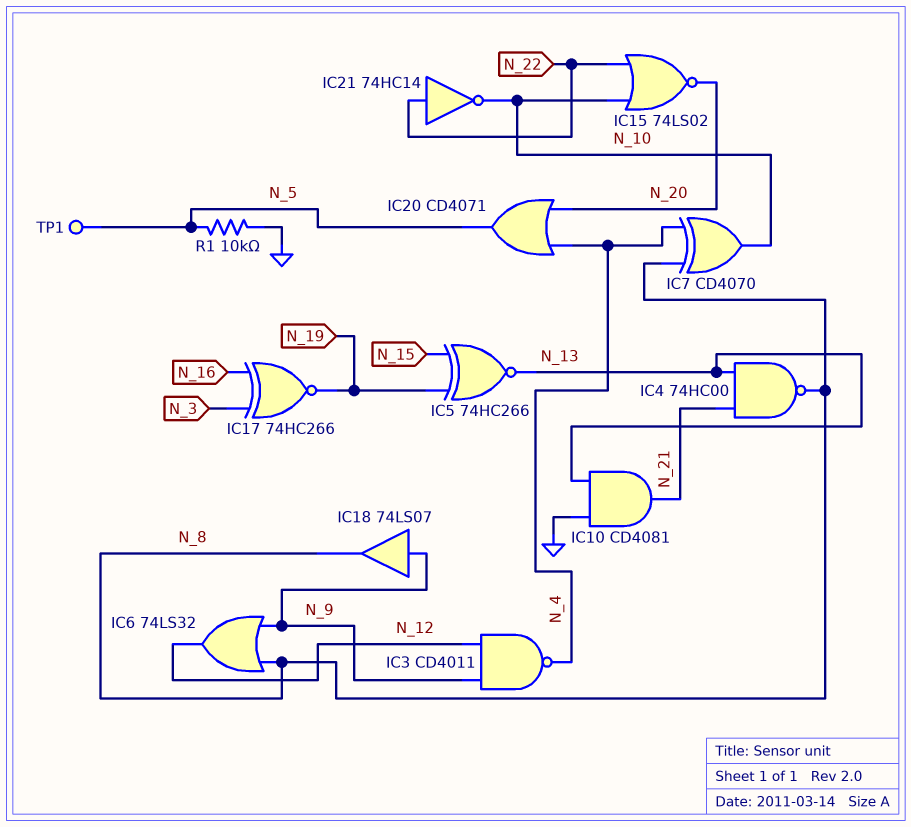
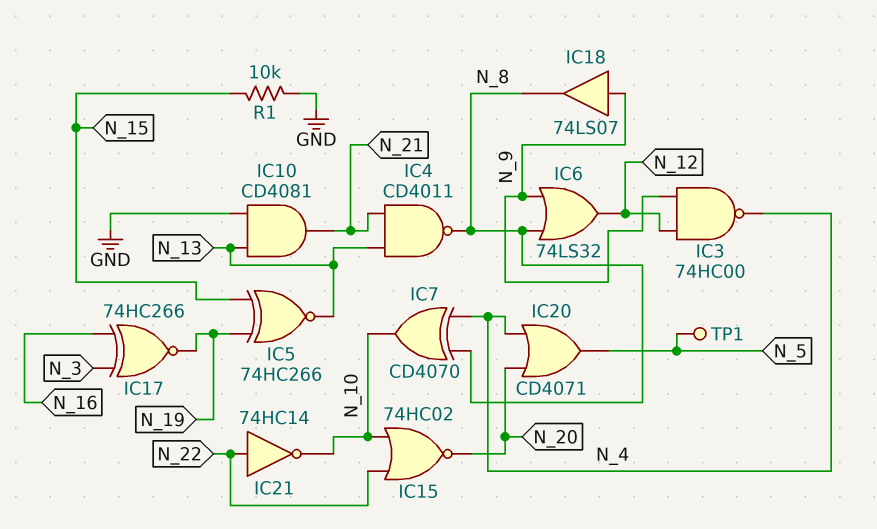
IC3: NAND CD4011 (in N_9, in N_12, out N_4) -> NAND 74HC00 (in N_9, in N_12, out N_4)
IC4: NAND 74HC00 (in N_13, in N_21, out N_8) -> NAND CD4011 (in N_13, in N_21, out N_8)
IC15: NOR 74LS02 (in N_10, in N_22, out N_20) -> NOR 74HC02 (in N_10, in N_22, out N_20)
R1: 10k (GND, N_5) -> 10k (GND, N_15)

